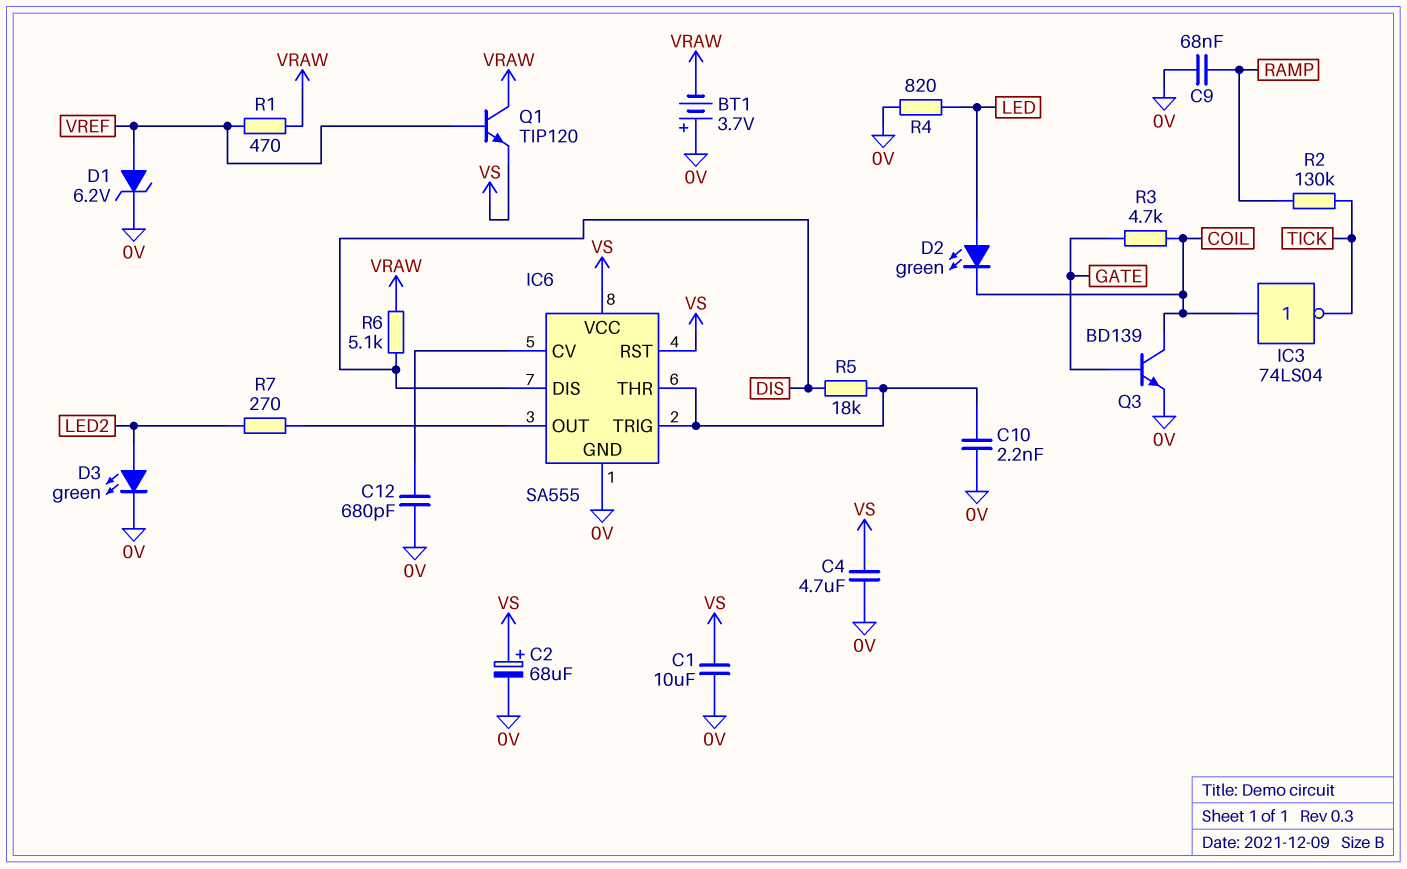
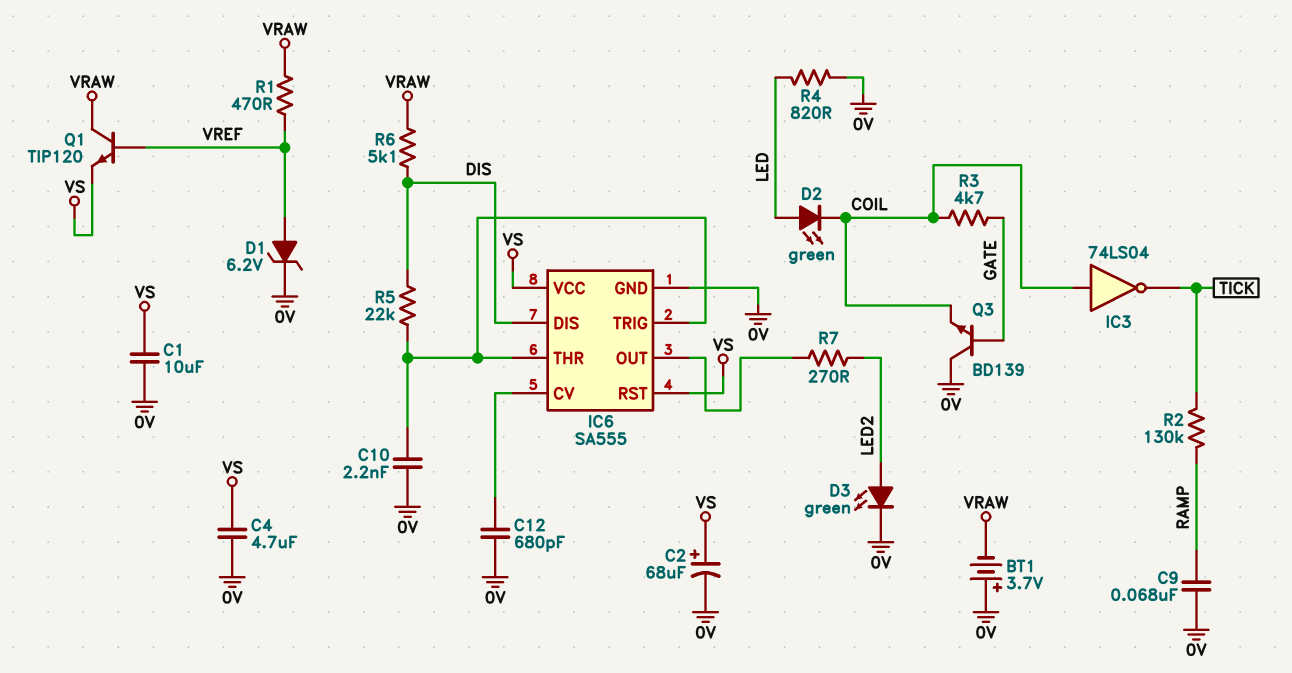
Q3: NPN BD139 (B GATE, C COIL, E 0V) -> NPN BD139 (B GATE, C 0V, E COIL)
R5: 18k (DIS, IC6/THR) -> 22k (DIS, IC6/THR)

